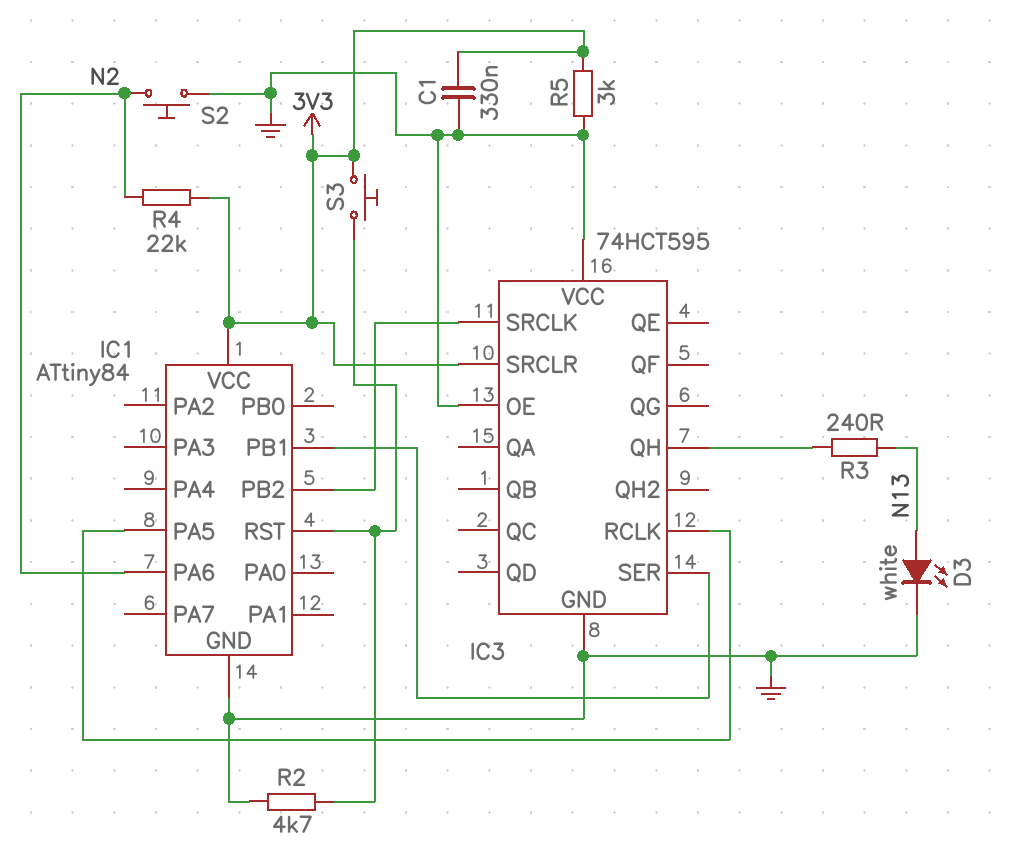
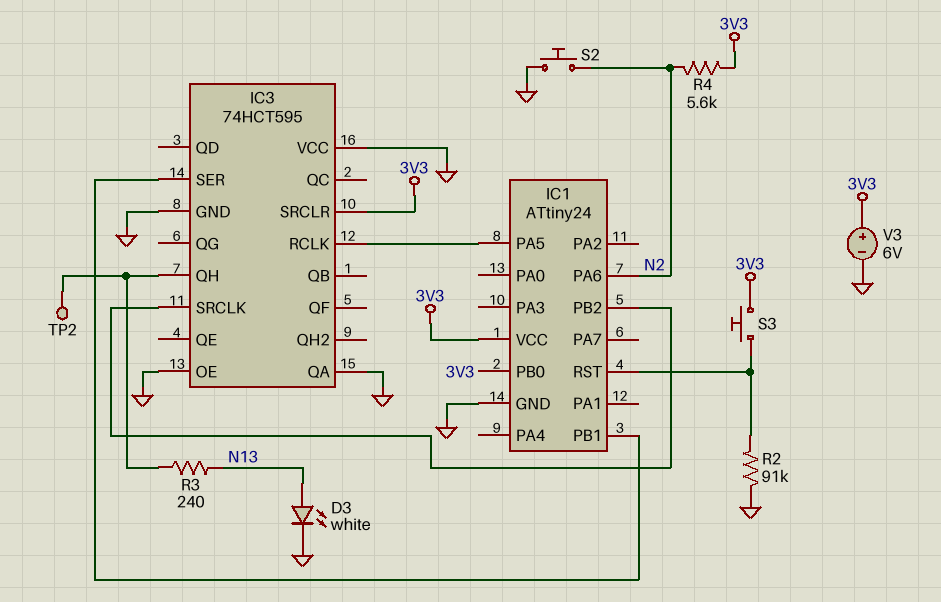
C1: 330nF (3V3, GND) -> none
IC1: ATtiny84 -> ATtiny24
IC1 pin PB0: none -> 3V3
IC3 pin QA: none -> GND
R2: 4.7k (GND, IC1/RST) -> 91k (GND, IC1/RST)
R4: 22k (3V3, N2) -> 5.6k (3V3, N2)
R5: 3k (3V3, GND) -> none
TP2: none -> test point (IC3/QH)
V3: none -> 6V (plus 3V3, minus GND)

